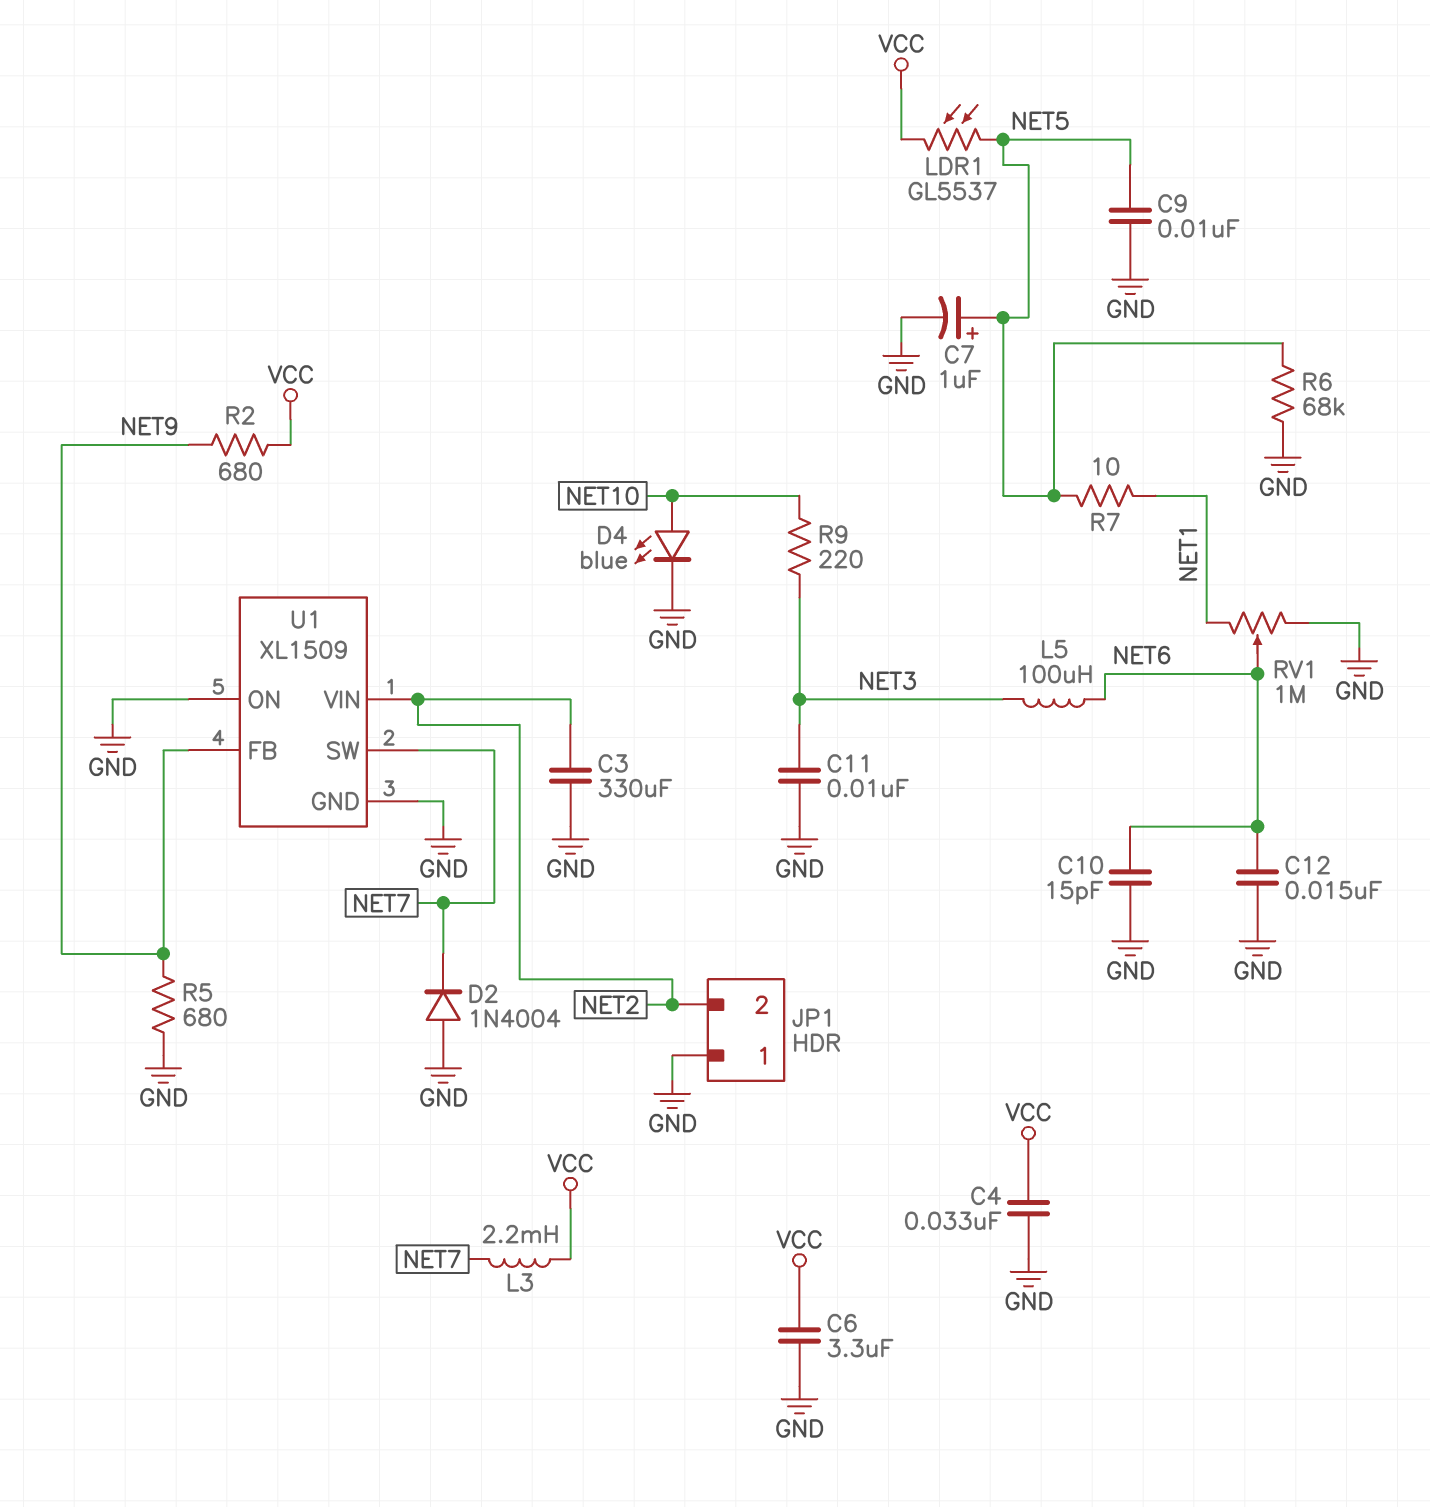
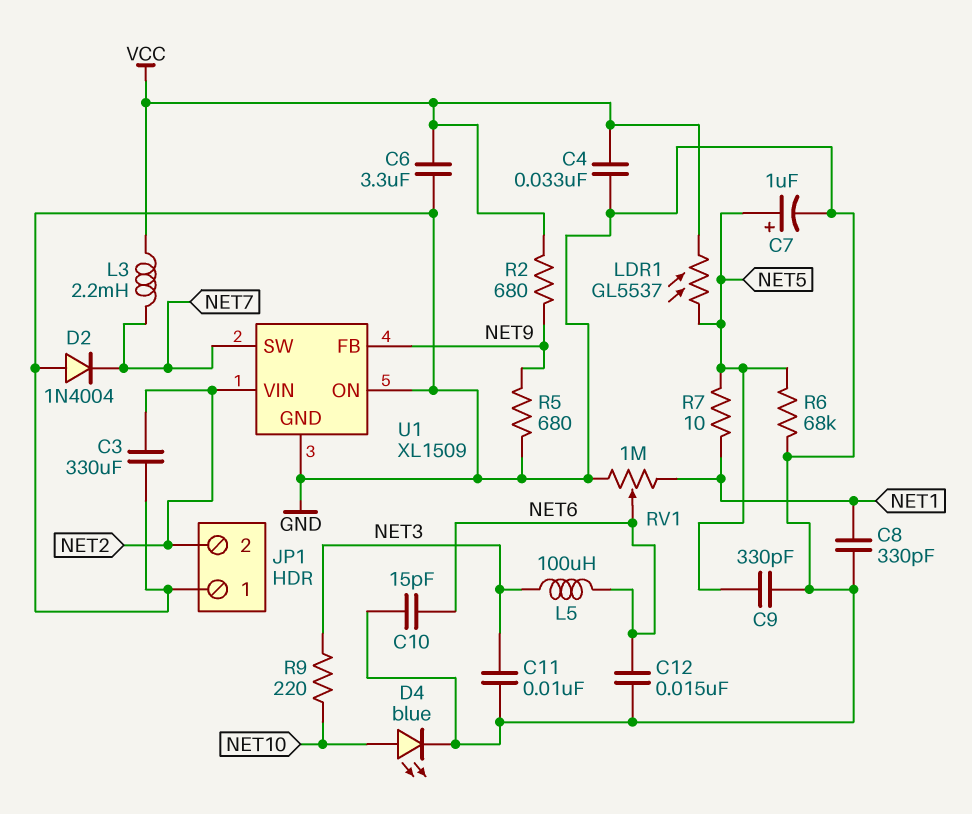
C8: none -> 330pF (GND, NET1)
C9: 10nF (GND, NET5) -> 330pF (GND, NET5)

